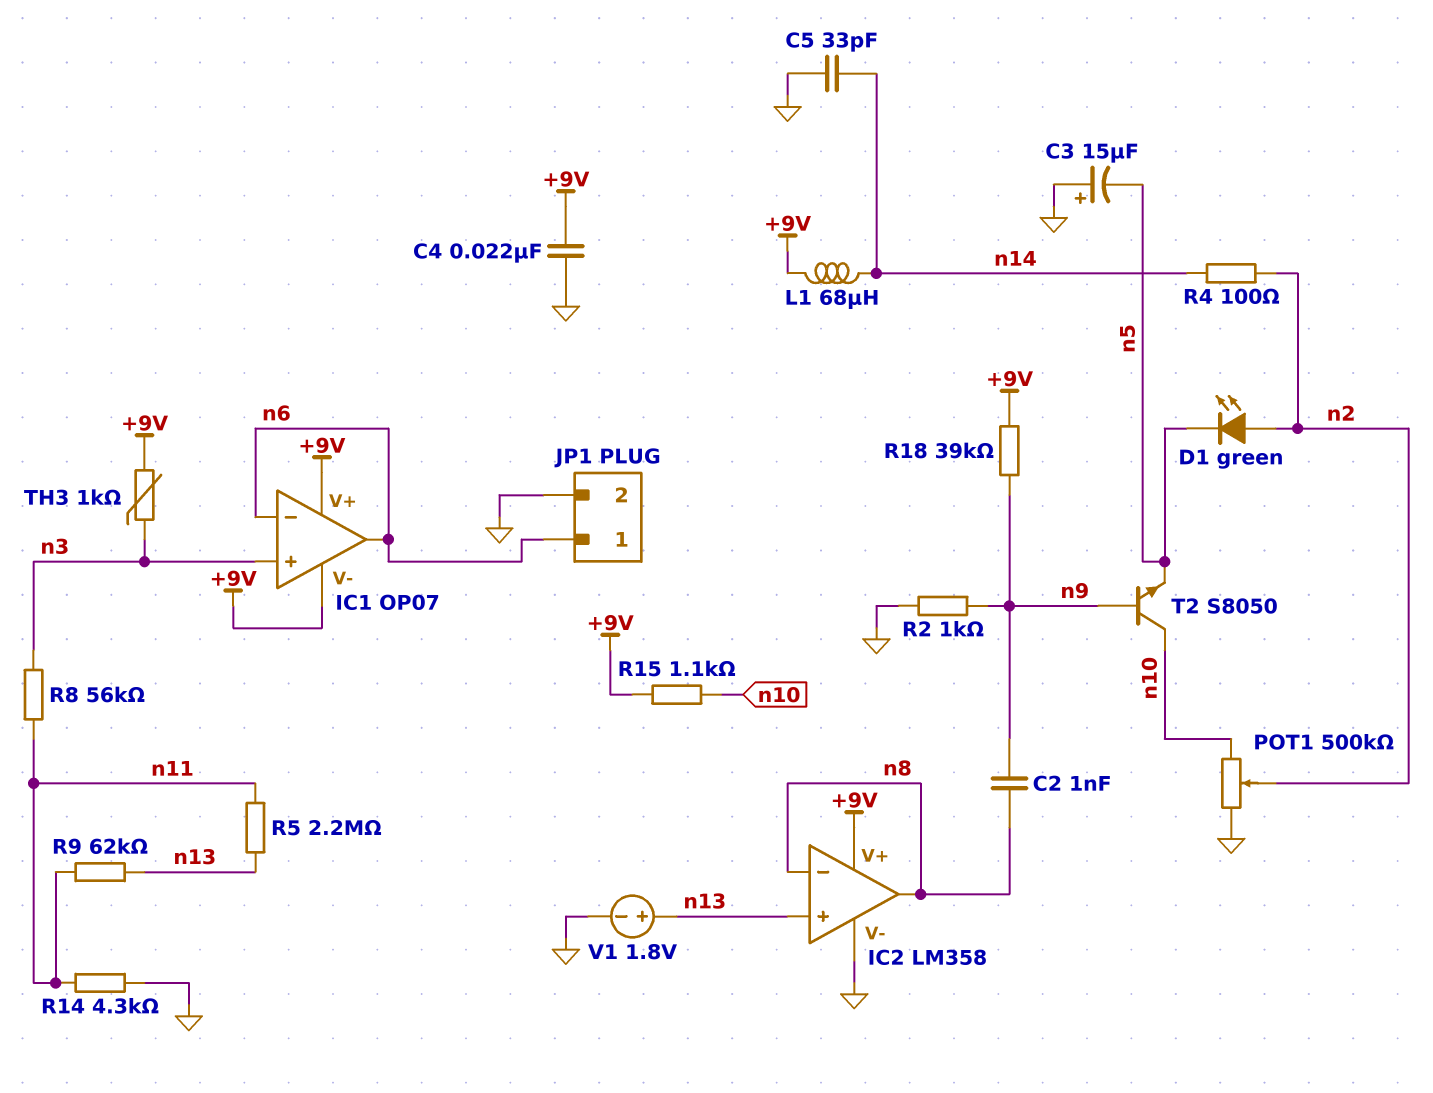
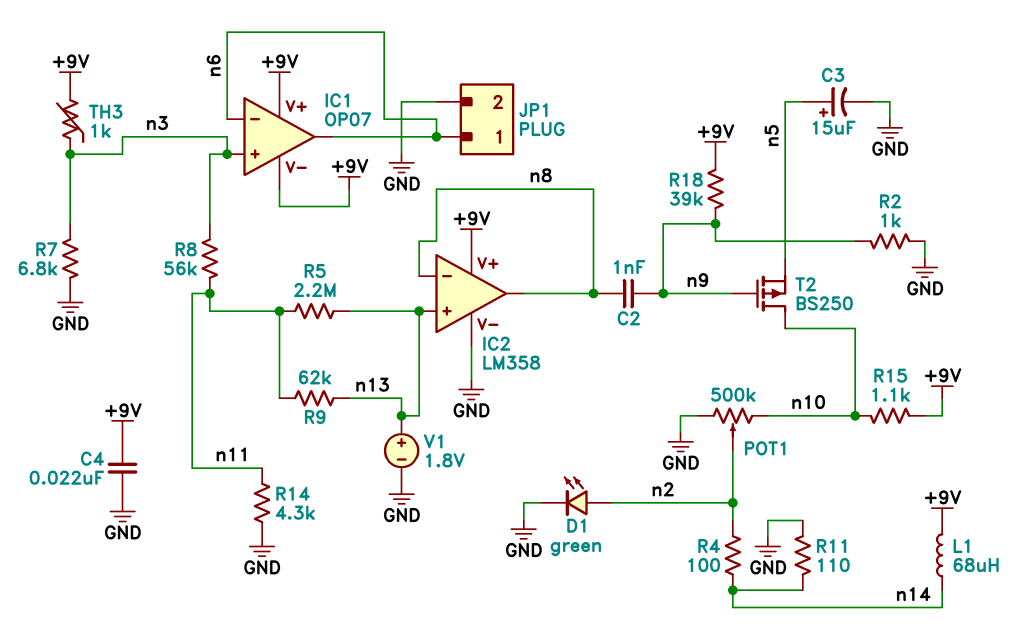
C3: 15uF (plus GND, minus n5) -> 15uF (plus n5, minus GND)
C5: 33pF (GND, n14) -> none
D1: LED green (A n2, K n5) -> LED green (A n2, K GND)
R7: none -> 6.8k (GND, n3)
R11: none -> 110 (GND, n14)
T2: NPN S8050 (B n9, C n10, E n5) -> PMOS BS250 (G n9, D n10, S n5)

